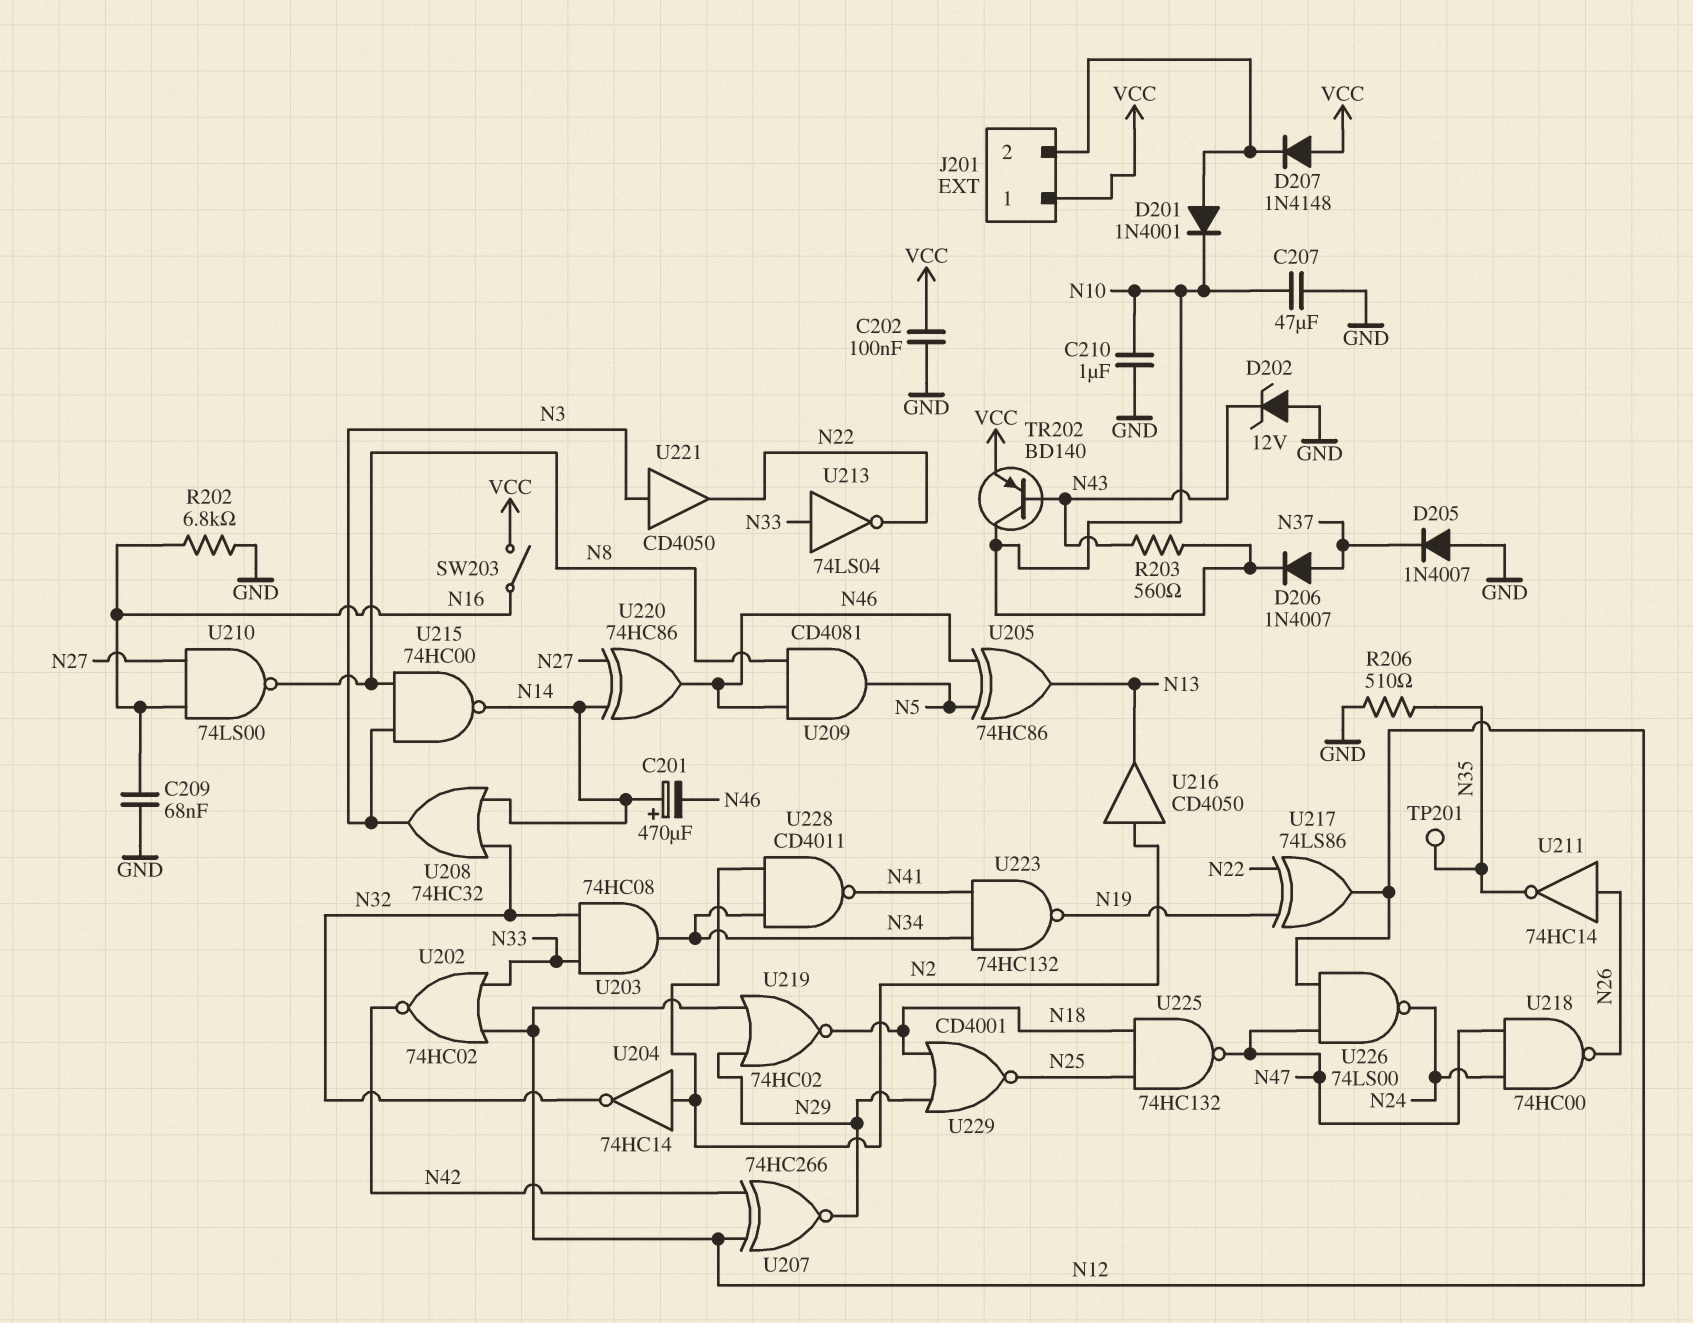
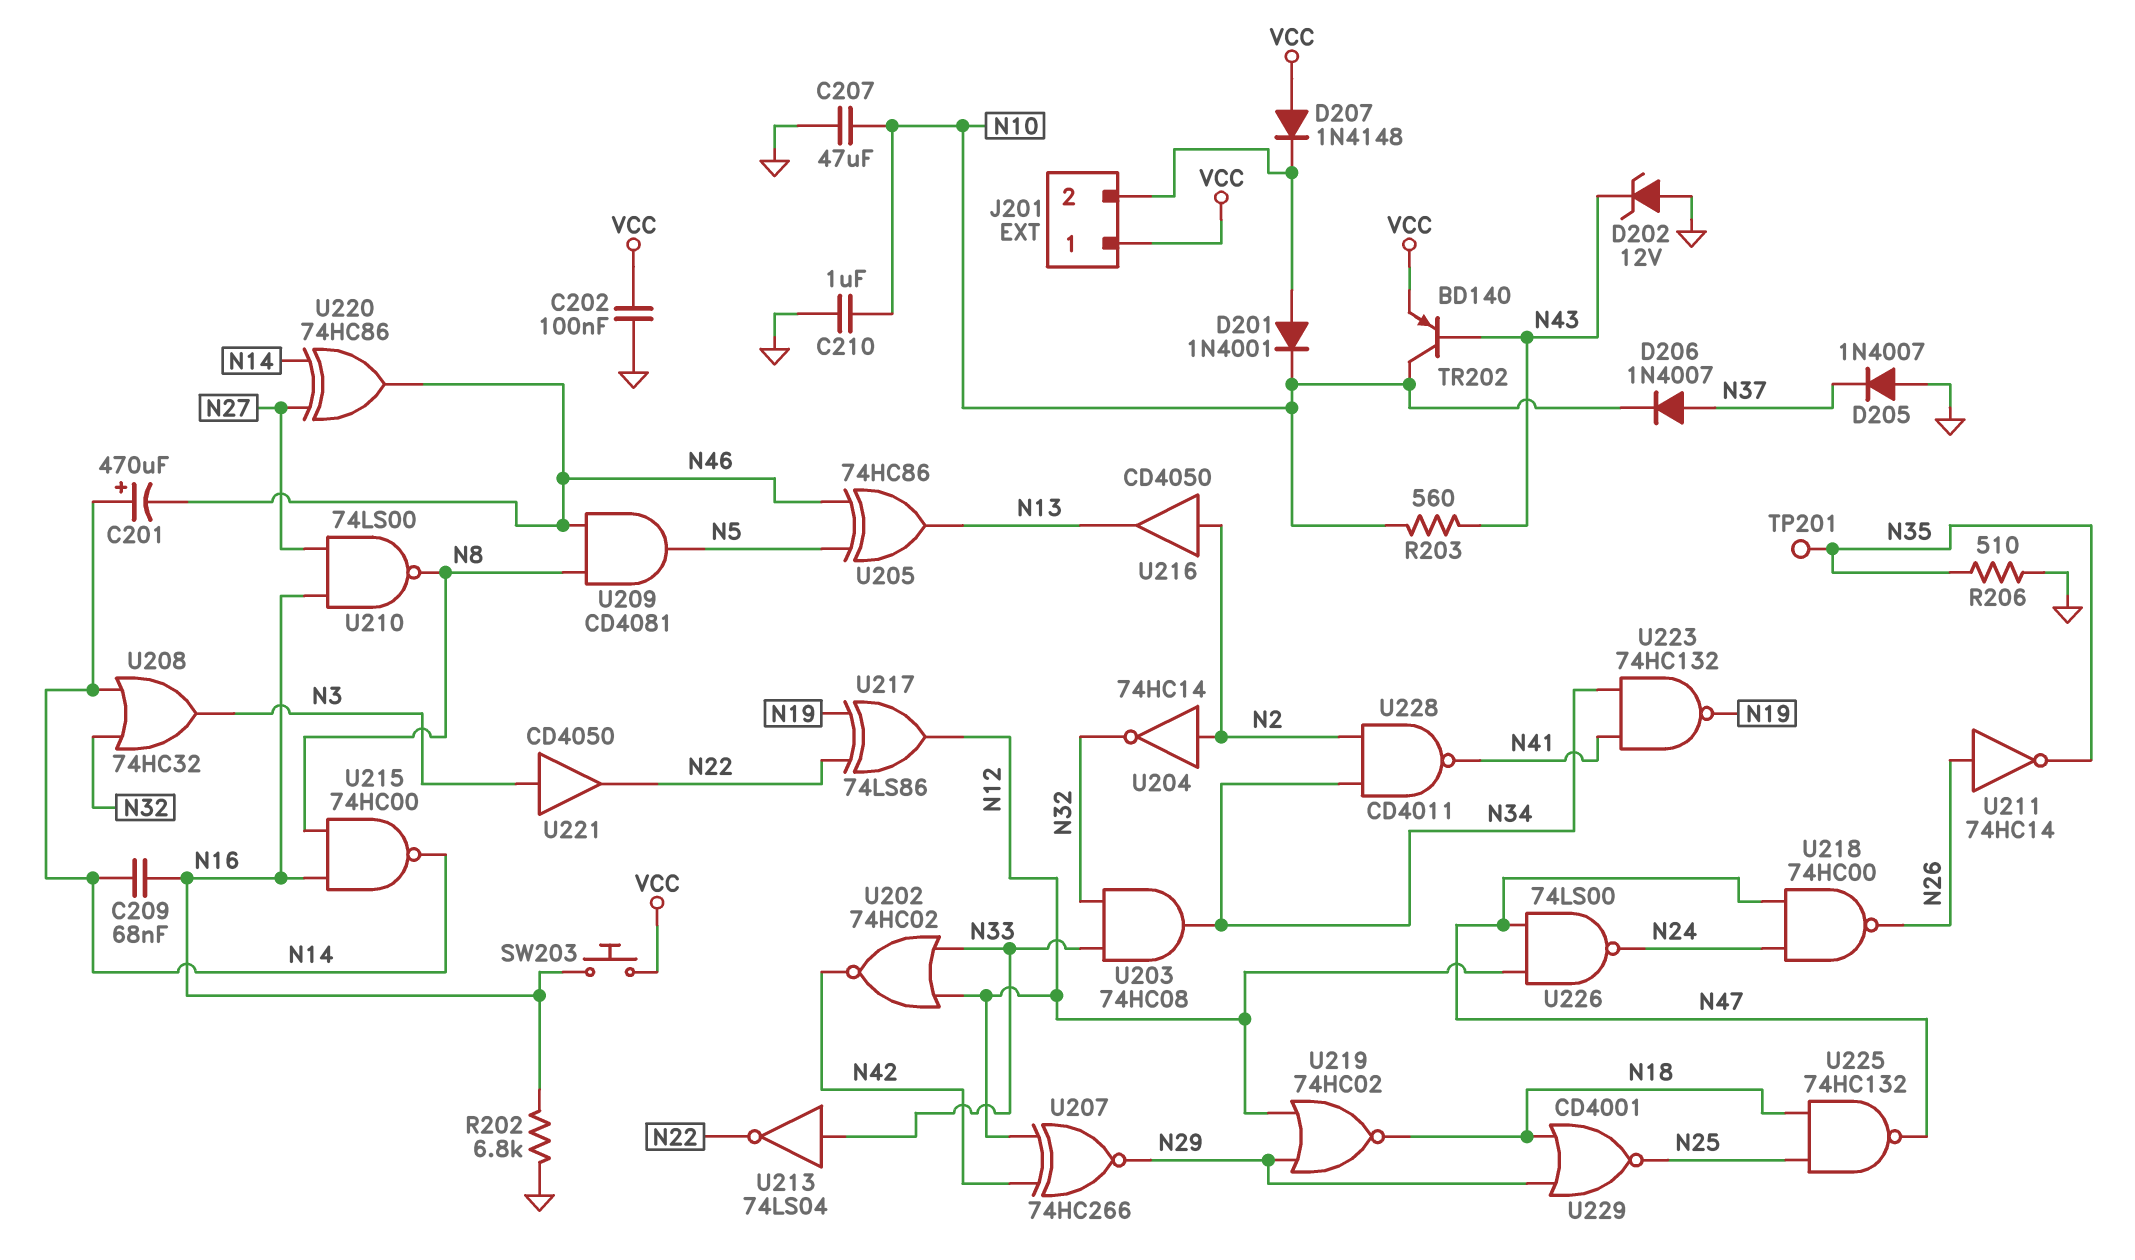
C209: 68nF (GND, N16) -> 68nF (N14, N16)
SW203: switch (N16, VCC) -> button (N16, VCC)
U215: NAND 74HC00 (in N3, in N8, out N14) -> NAND 74HC00 (in N8, in N16, out N14)

